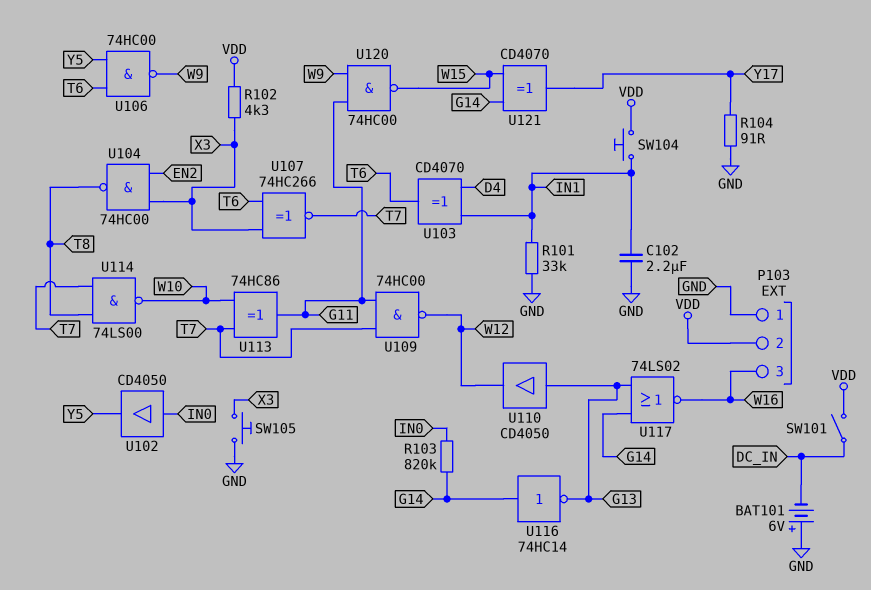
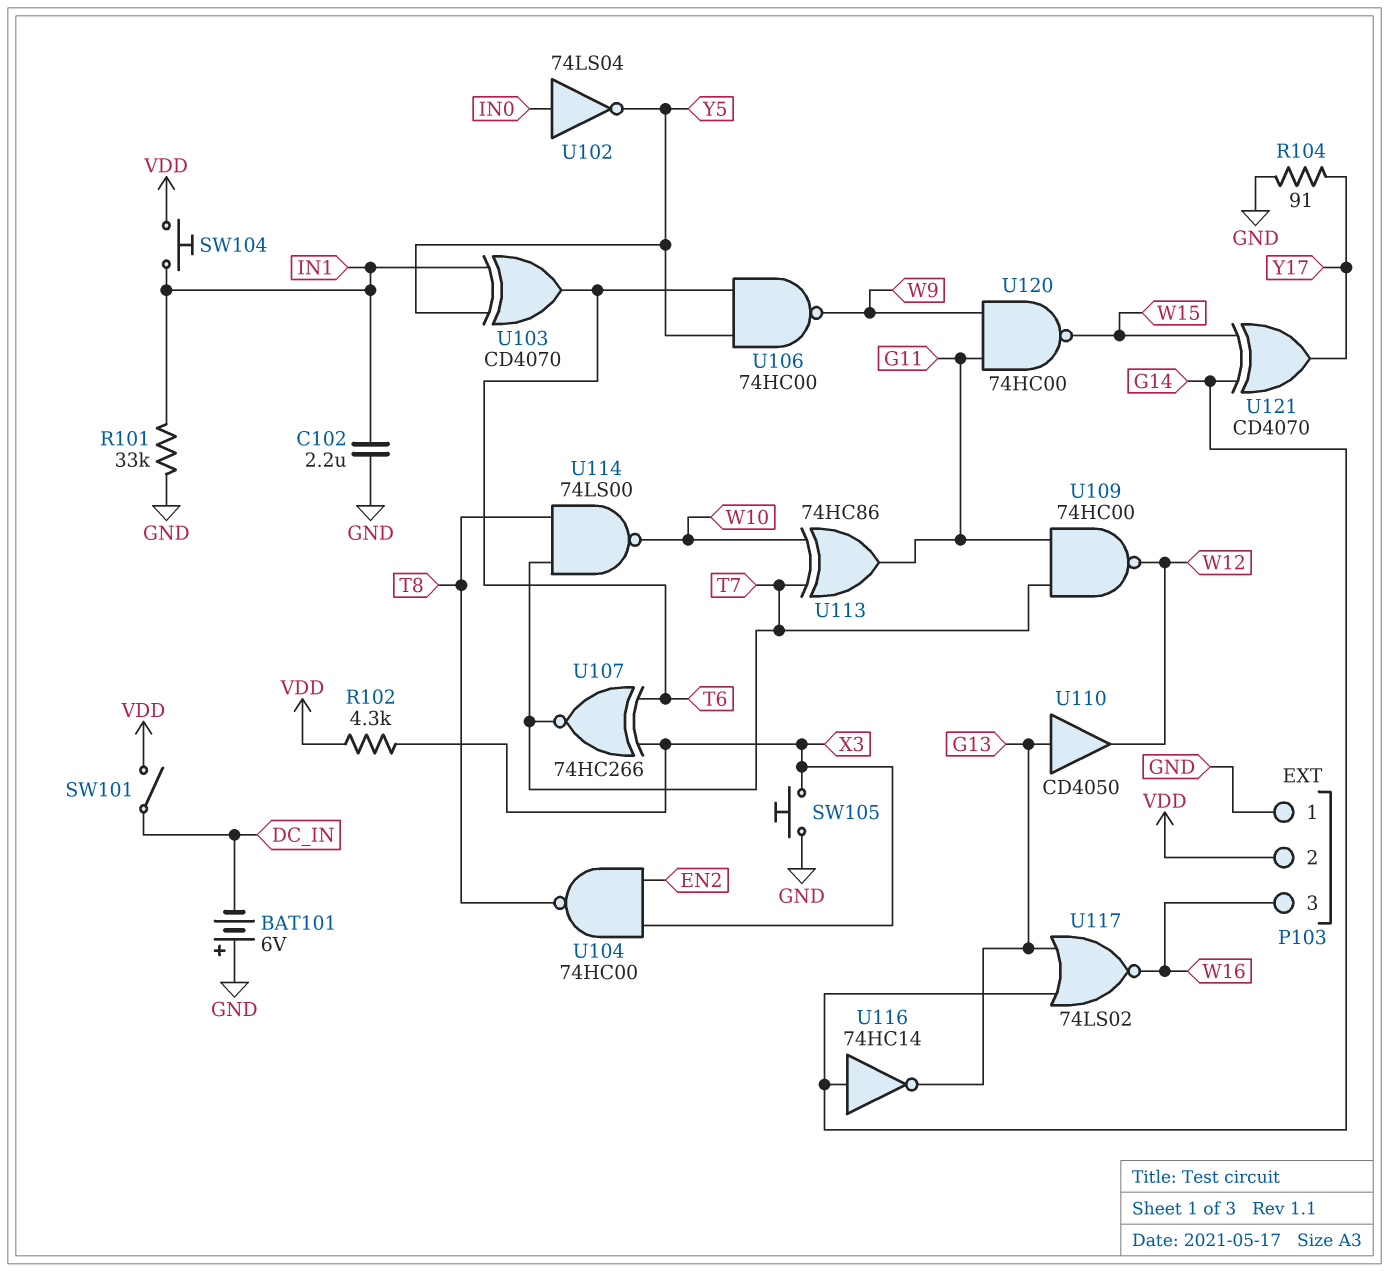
R103: 820k (G14, IN0) -> none
U102: buffer CD4050 (in IN0, out Y5) -> NOT 74LS04 (in IN0, out Y5)
U103: XOR CD4070 (in D4, in IN1, out T6) -> XOR CD4070 (in IN1, in Y5, out T6)

